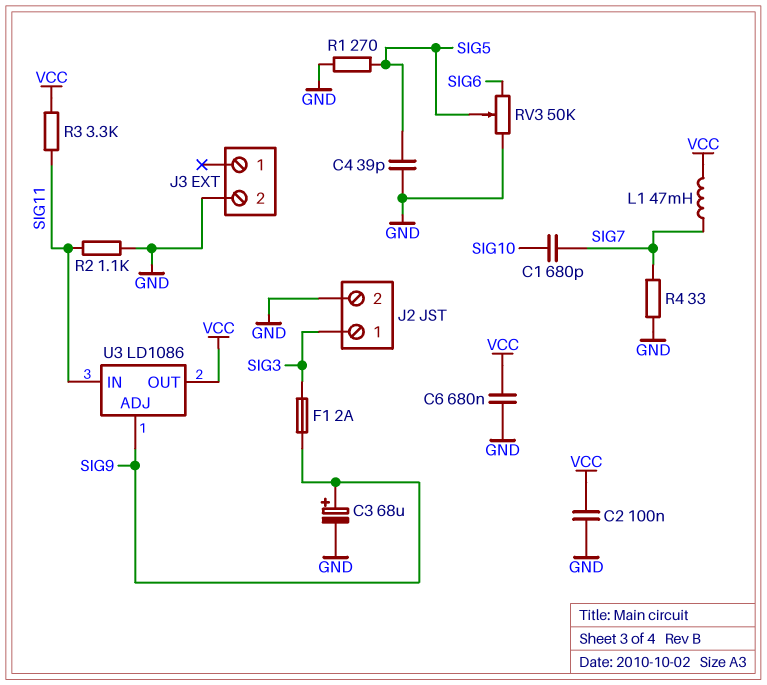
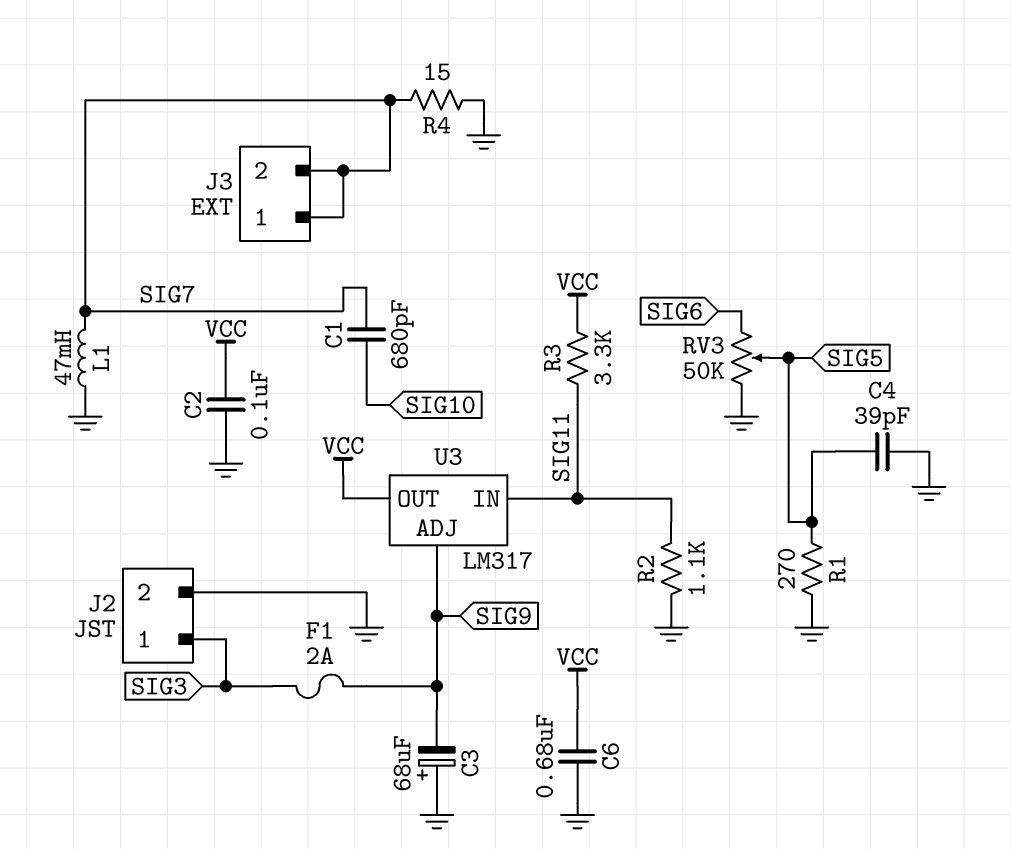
C3: 68uF (plus SIG9, minus GND) -> 68uF (plus GND, minus SIG9)
J3 pin 1: none -> SIG7
J3 pin 2: GND -> SIG7
L1: 47mH (SIG7, VCC) -> 47mH (GND, SIG7)
R4: 33 (GND, SIG7) -> 15 (GND, SIG7)
U3: LD1086 -> LM317

